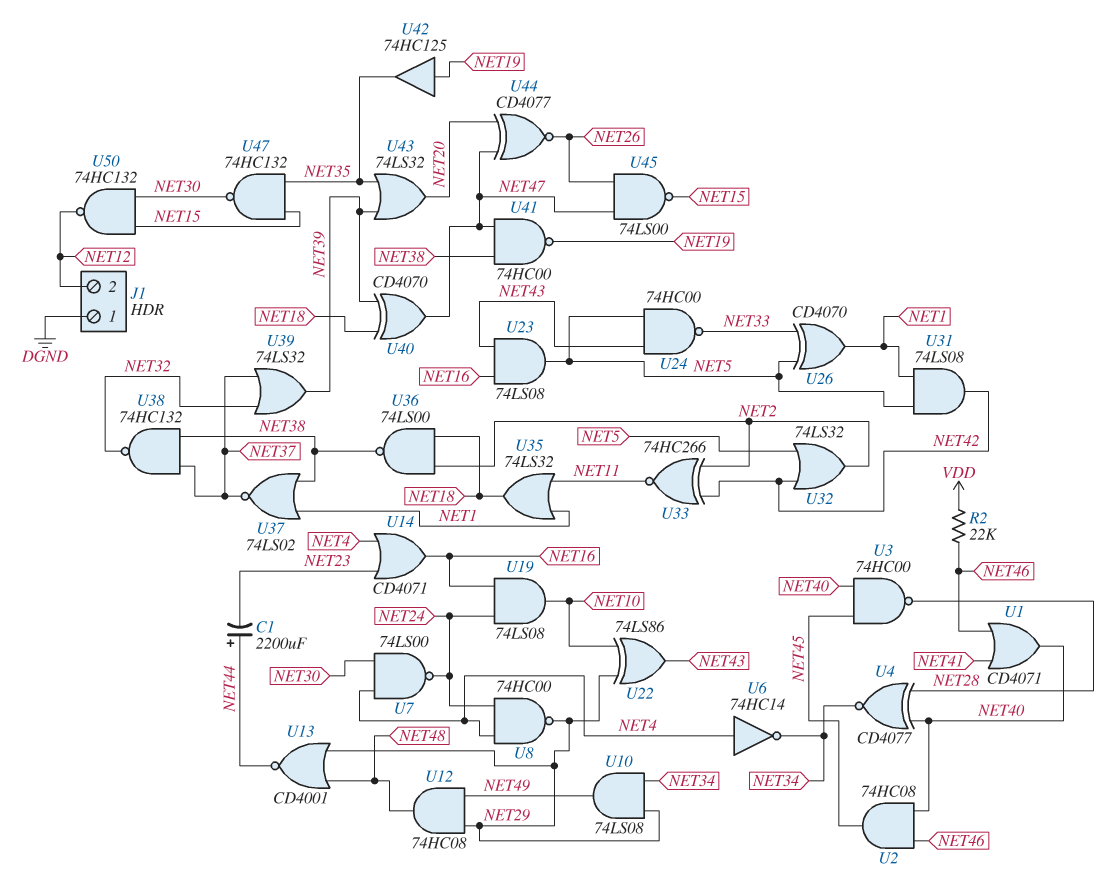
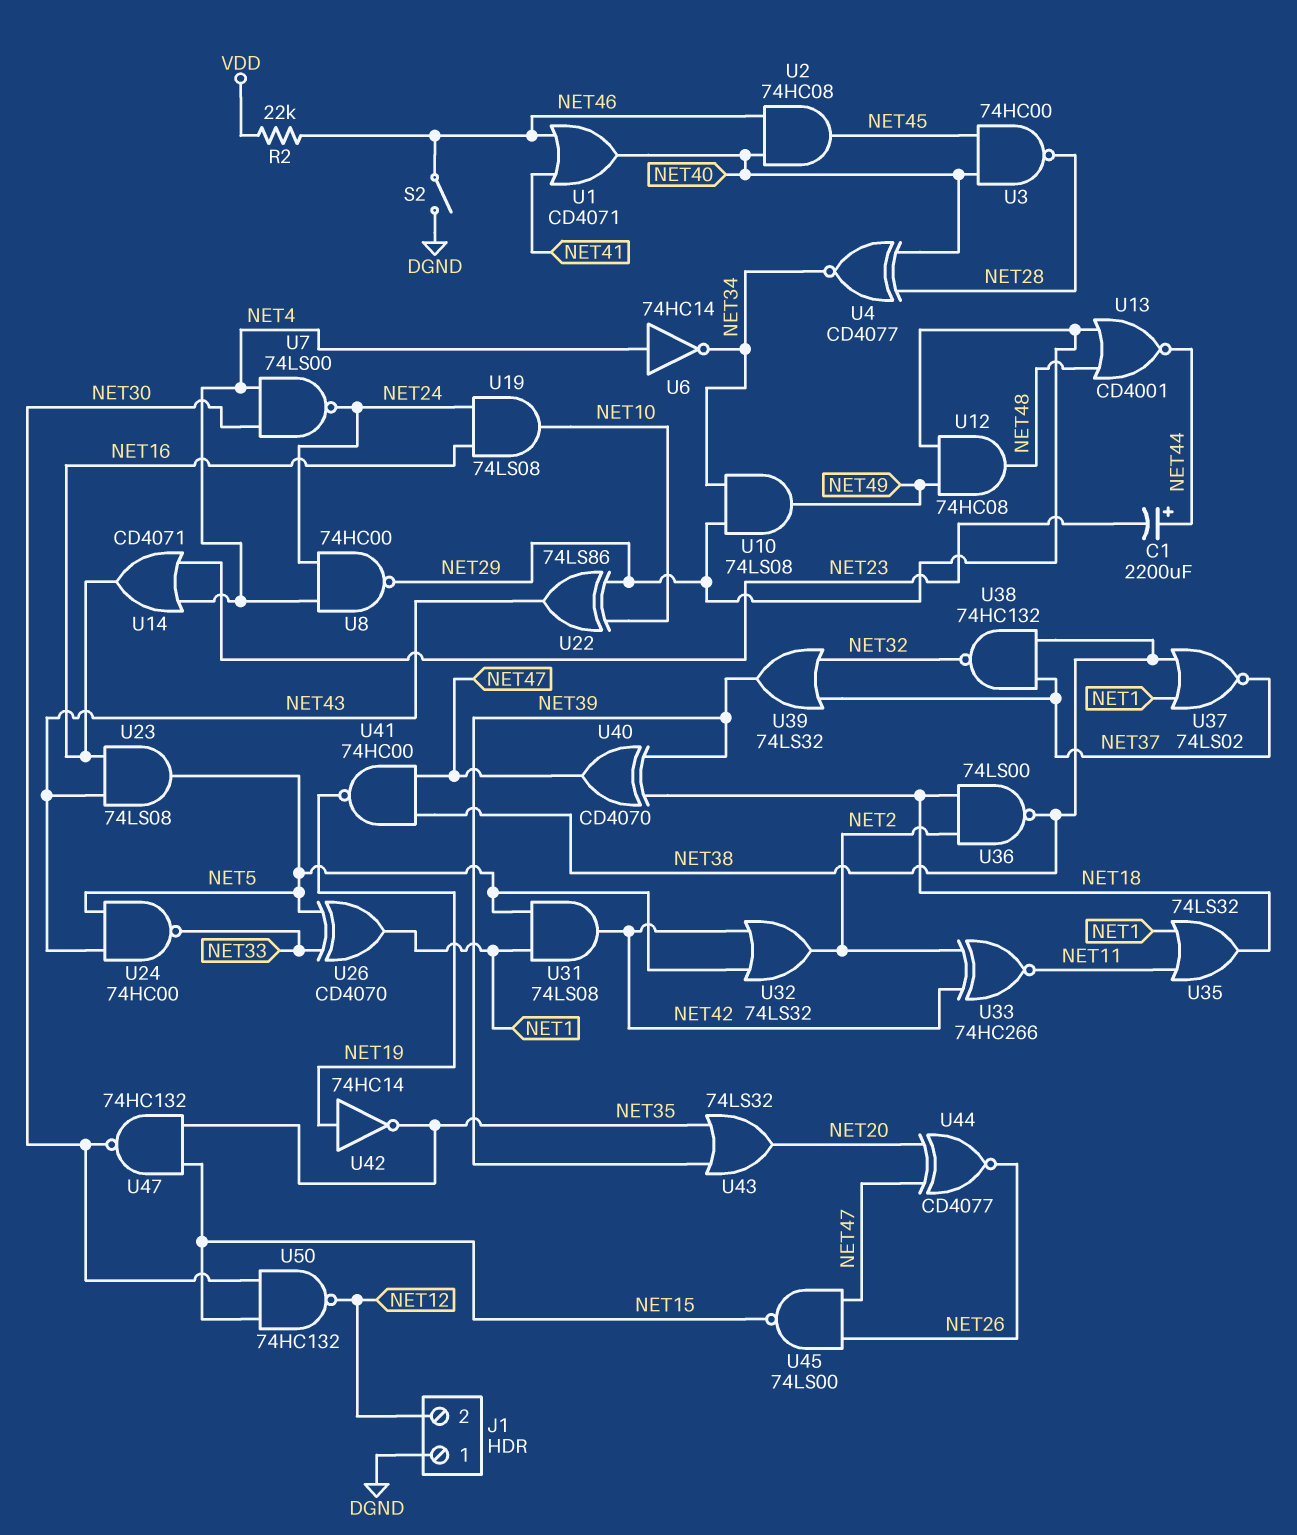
S2: none -> switch (DGND, NET46)
U42: buffer 74HC125 (in NET19, out NET35) -> NOT 74HC14 (in NET19, out NET35)

